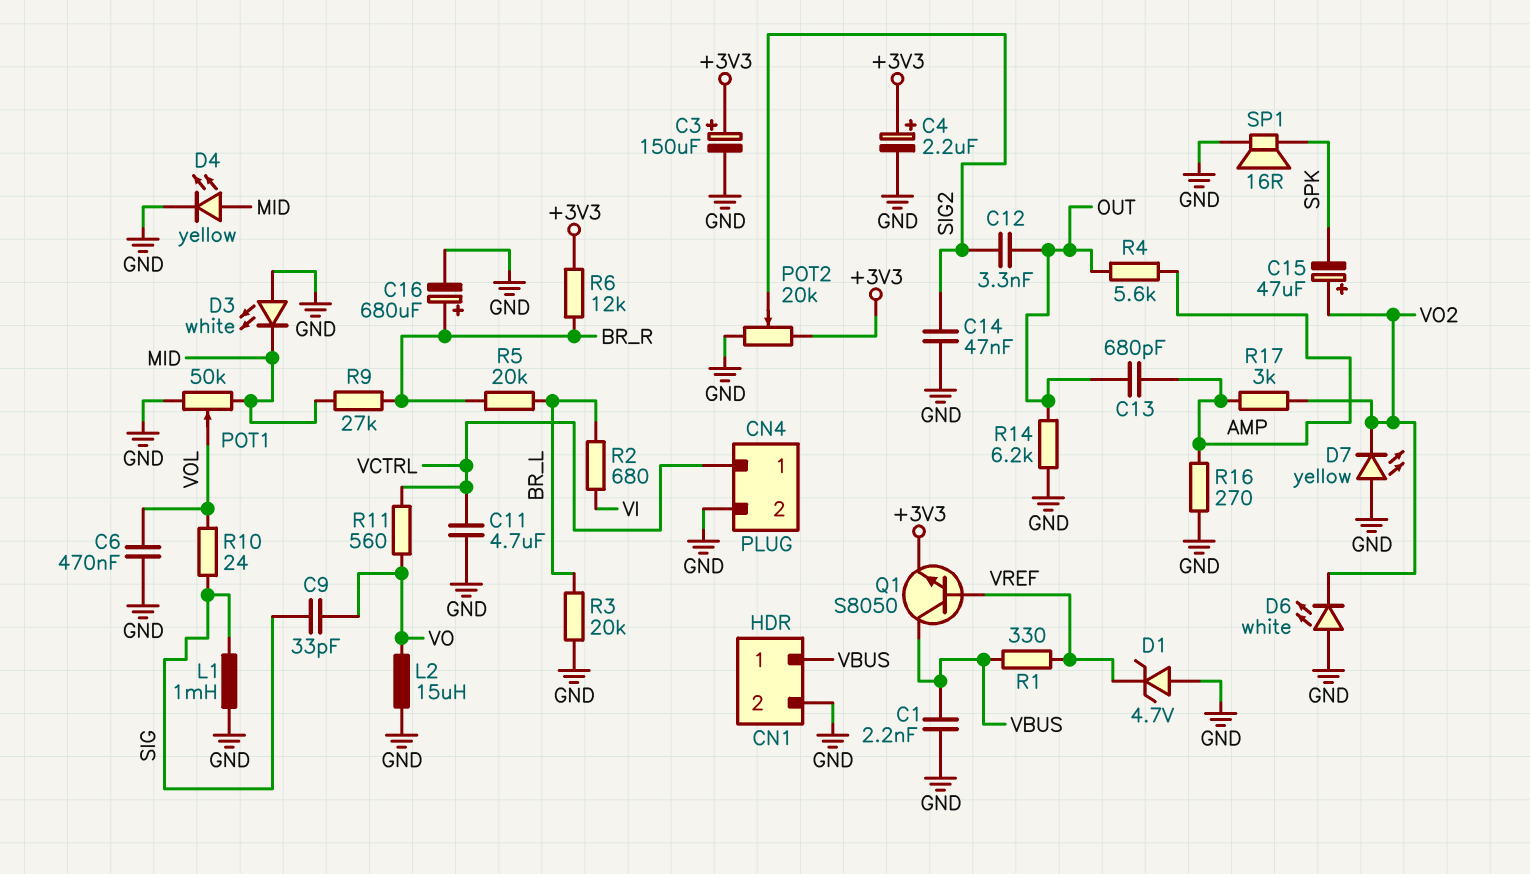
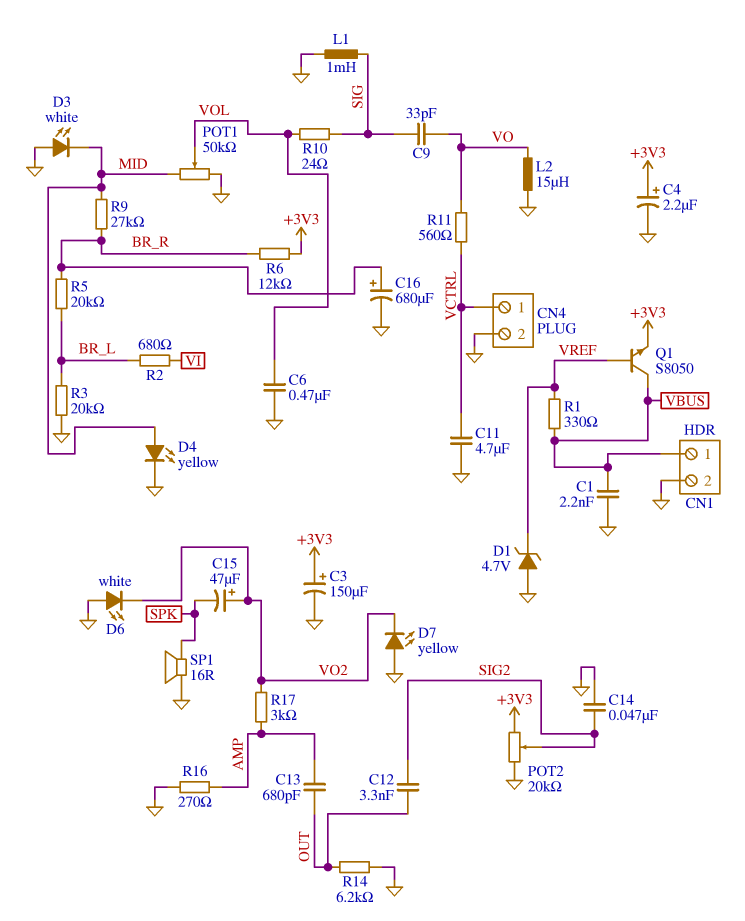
R4: 5.6k (AMP, OUT) -> none

